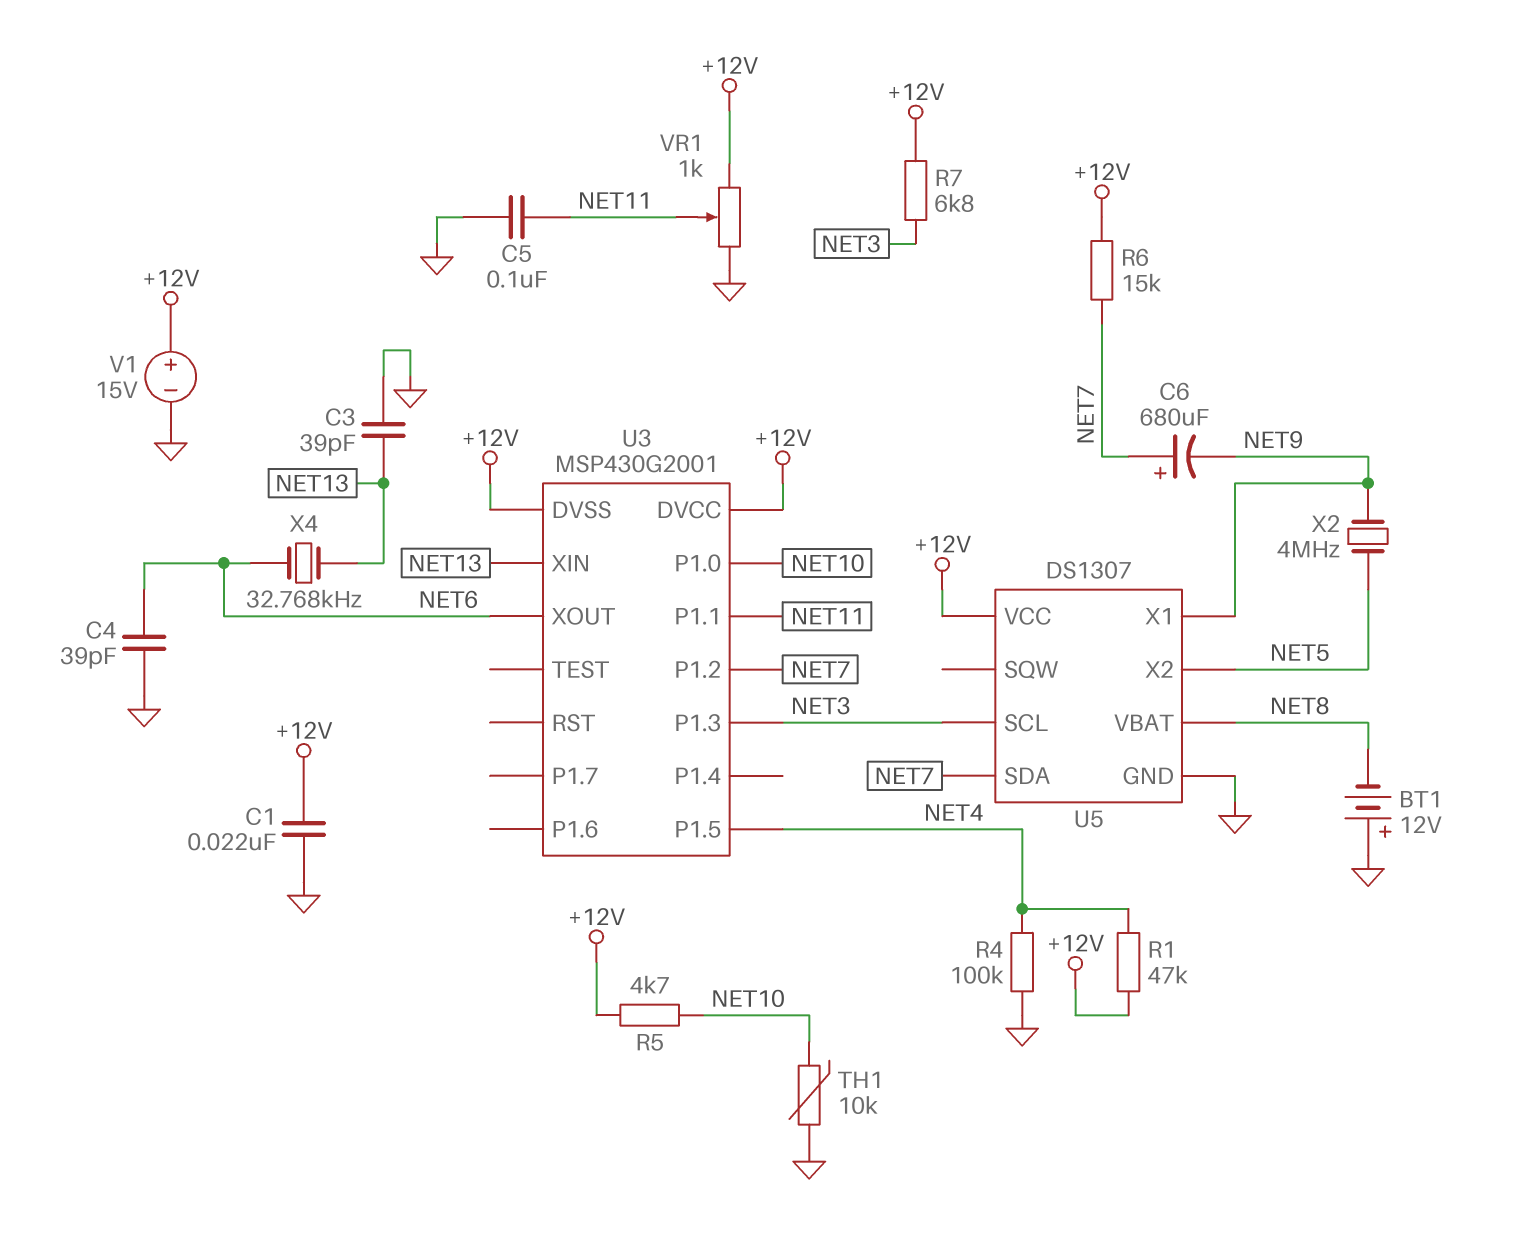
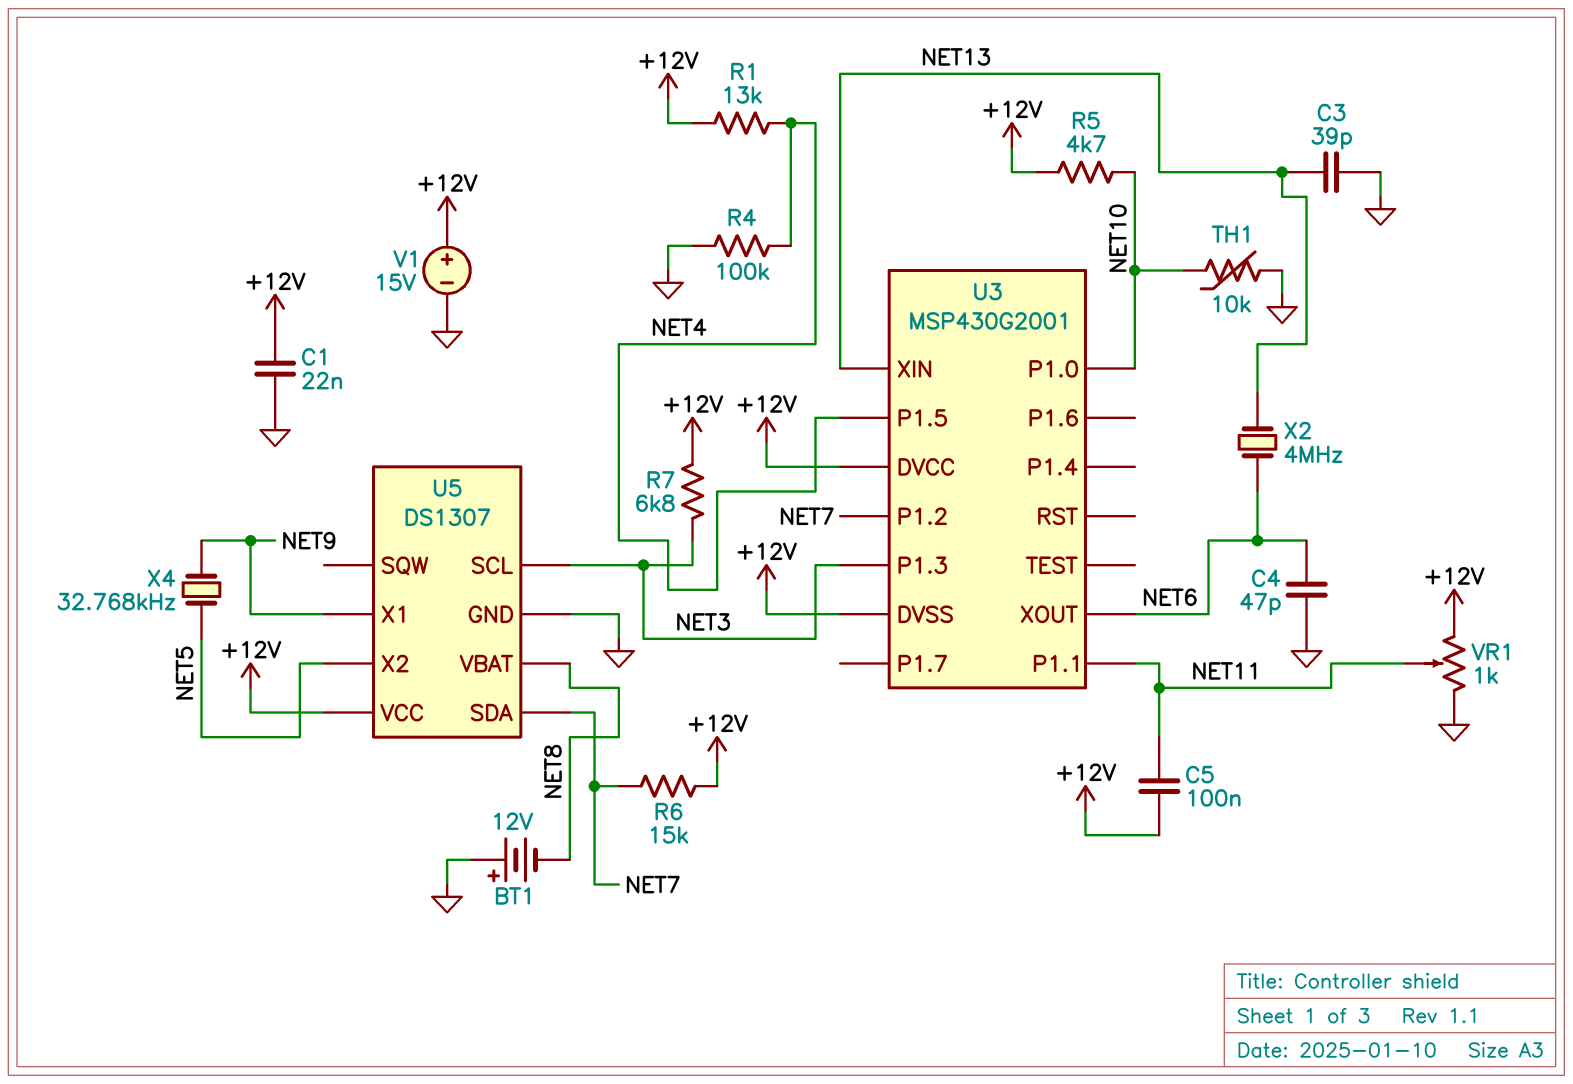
C4: 39pF (GND, NET6) -> 47pF (GND, NET6)
C5: 100nF (GND, NET11) -> 100nF (+12V, NET11)
C6: 680uF (plus NET7, minus NET9) -> none
R1: 47k (+12V, NET4) -> 13k (+12V, NET4)
X2: 4MHz (NET5, NET9) -> 4MHz (NET6, NET13)
X4: 32.768kHz (NET6, NET13) -> 32.768kHz (NET5, NET9)

